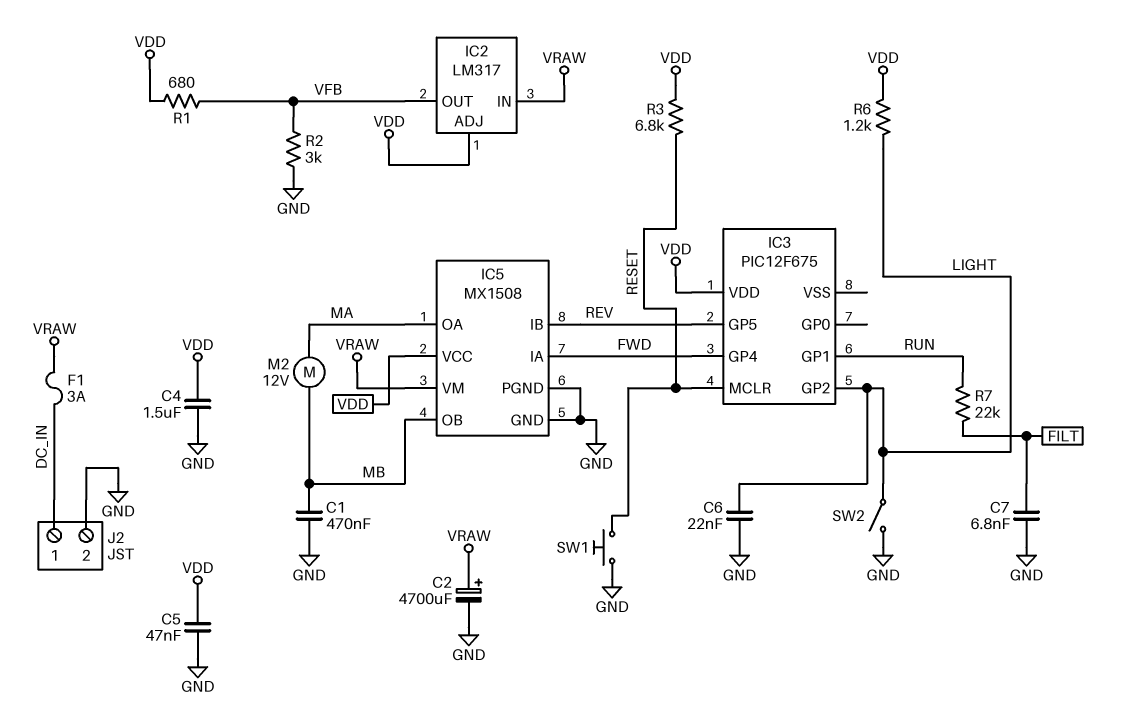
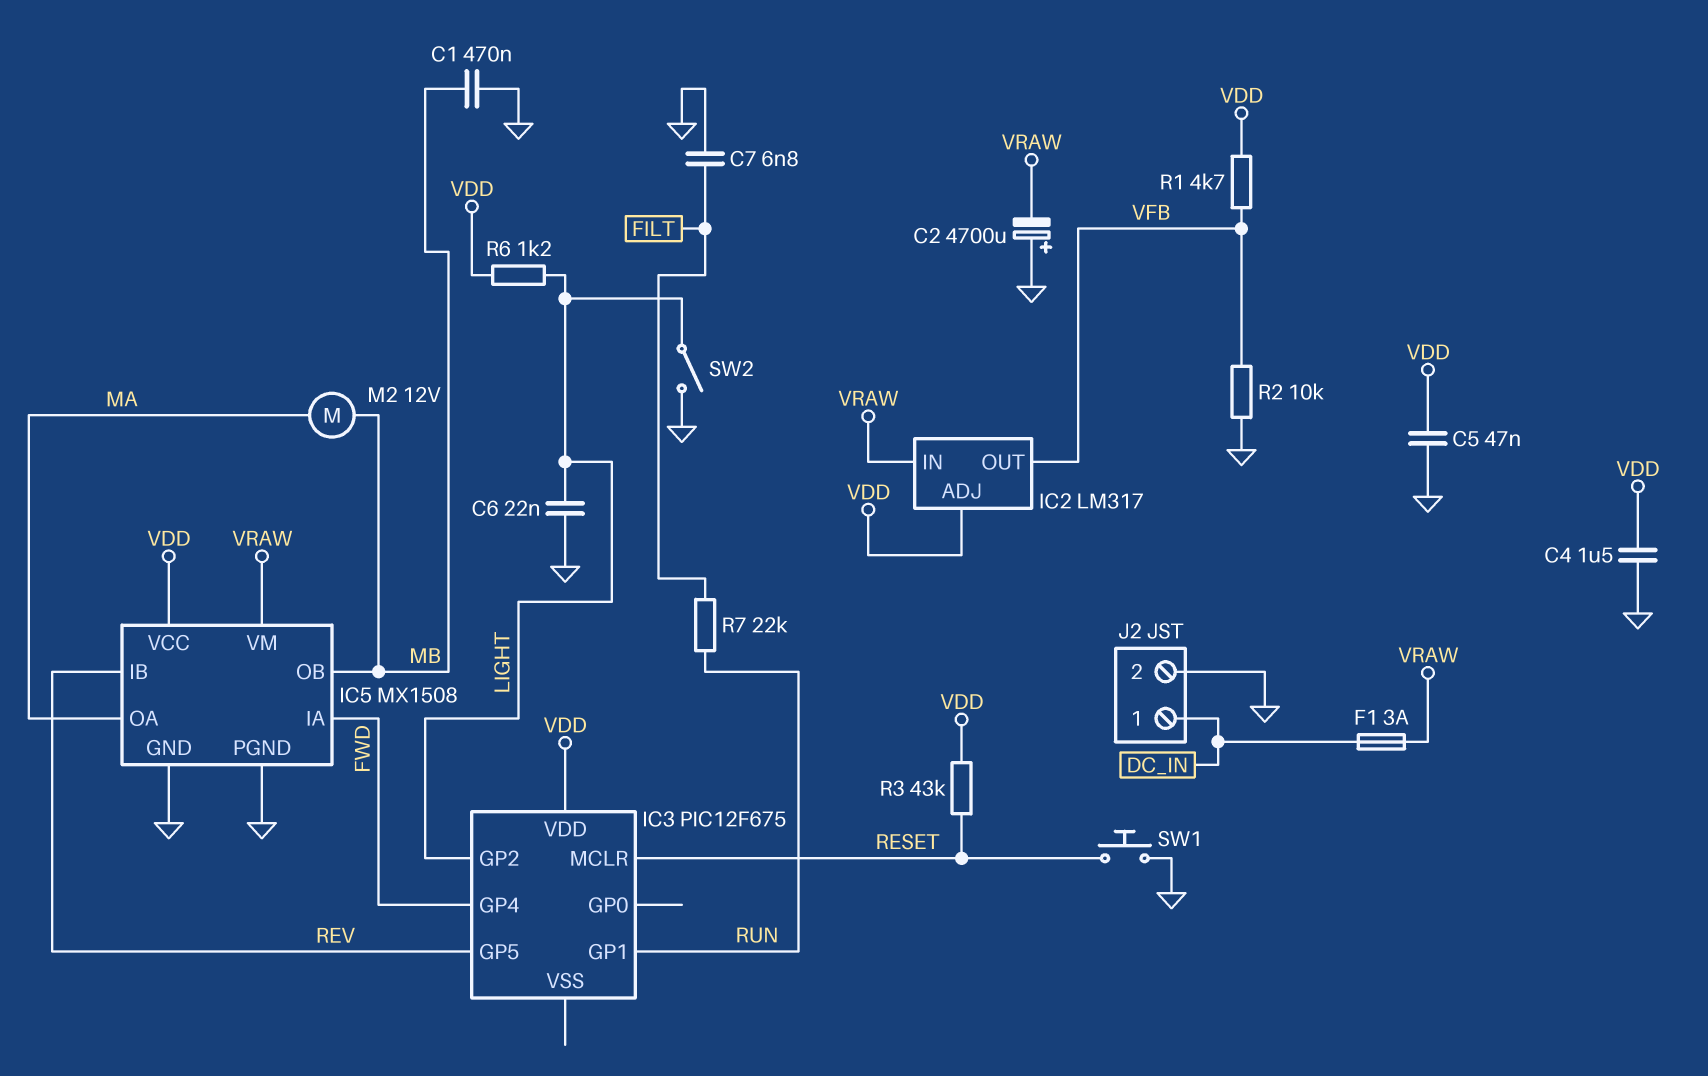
C2: 4700uF (plus VRAW, minus GND) -> 4700uF (plus GND, minus VRAW)
R1: 680 (VDD, VFB) -> 4.7k (VDD, VFB)
R2: 3k (GND, VFB) -> 10k (GND, VFB)
R3: 6.8k (RESET, VDD) -> 43k (RESET, VDD)

